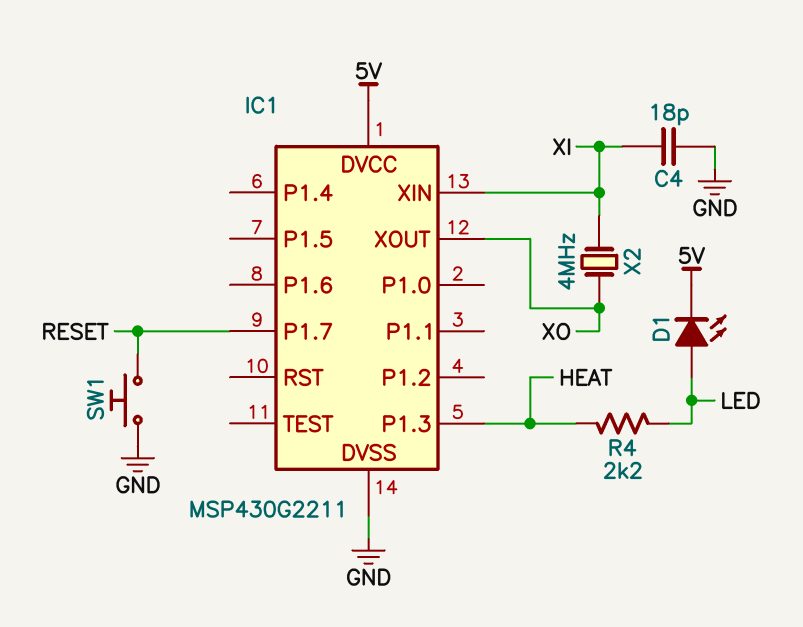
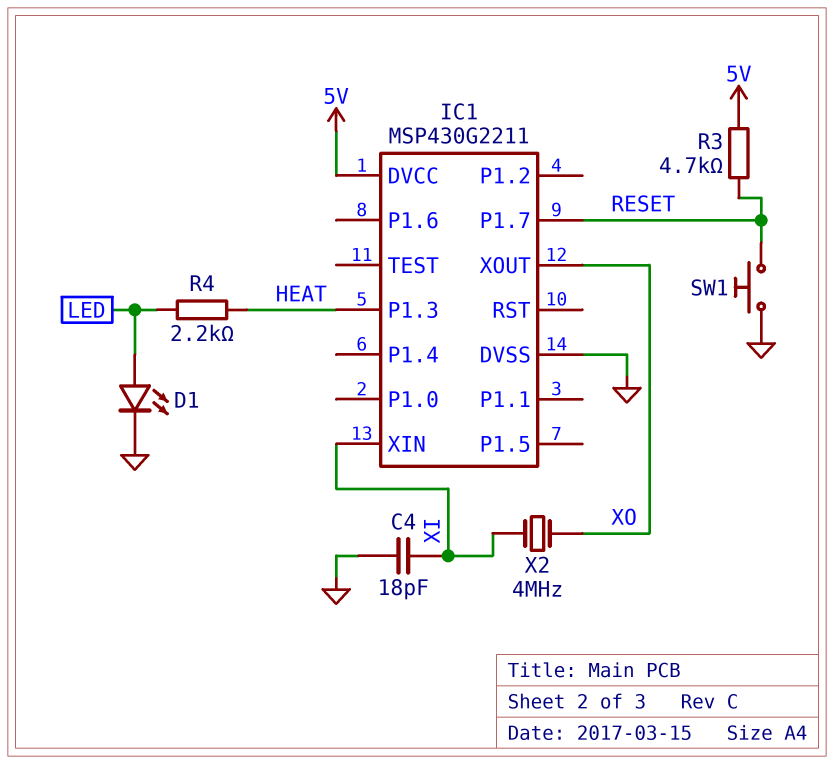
D1: LED (A LED, K 5V) -> LED (A LED, K GND)
R3: none -> 4.7k (5V, RESET)

